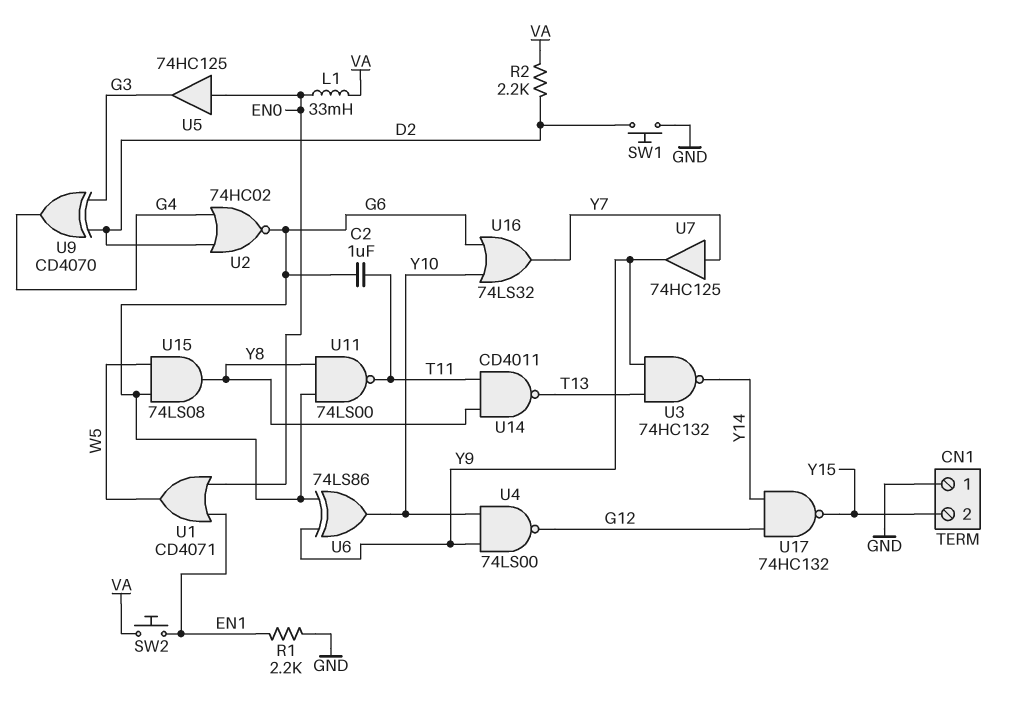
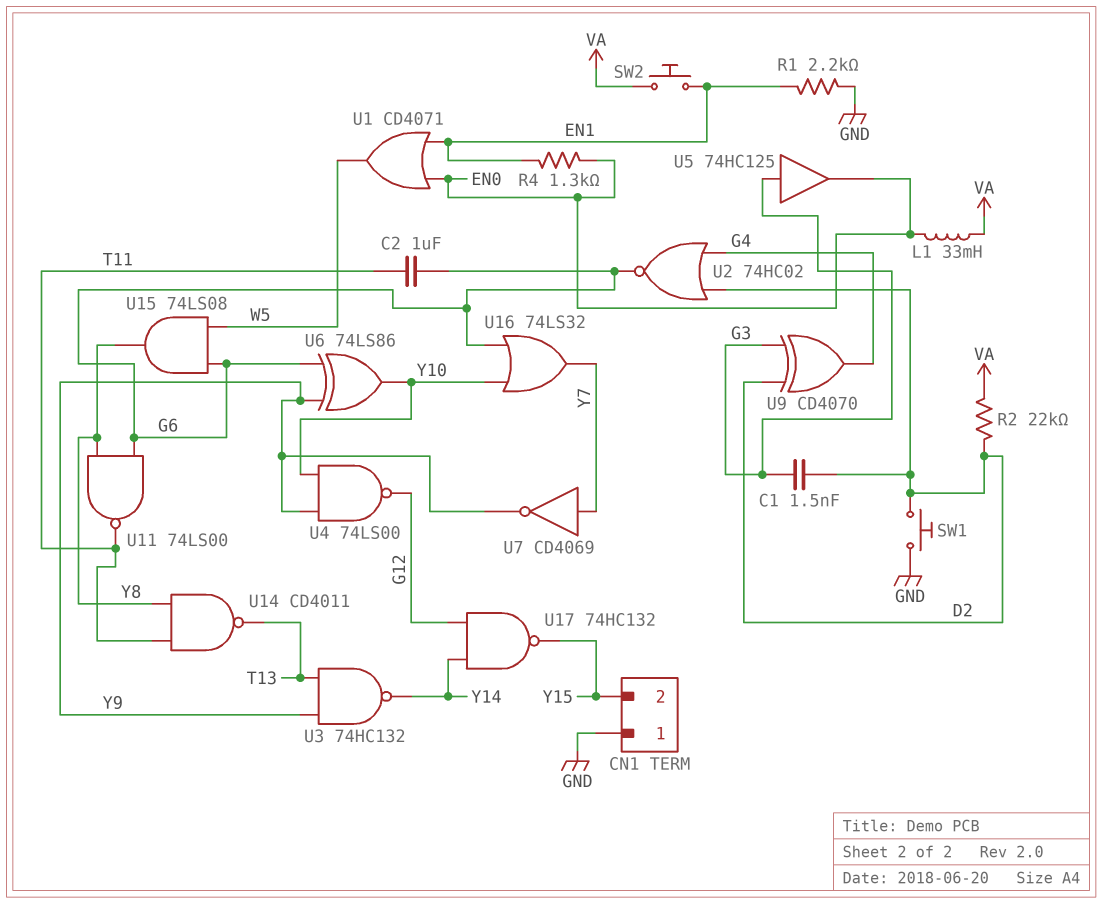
C1: none -> 1.5nF (D2, G3)
R2: 2.2k (D2, VA) -> 22k (D2, VA)
R4: none -> 1.3k (EN0, EN1)
U5: buffer 74HC125 (in EN0, out G3) -> buffer 74HC125 (in G3, out EN0)
U7: buffer 74HC125 (in Y7, out Y9) -> NOT CD4069 (in Y7, out Y9)

